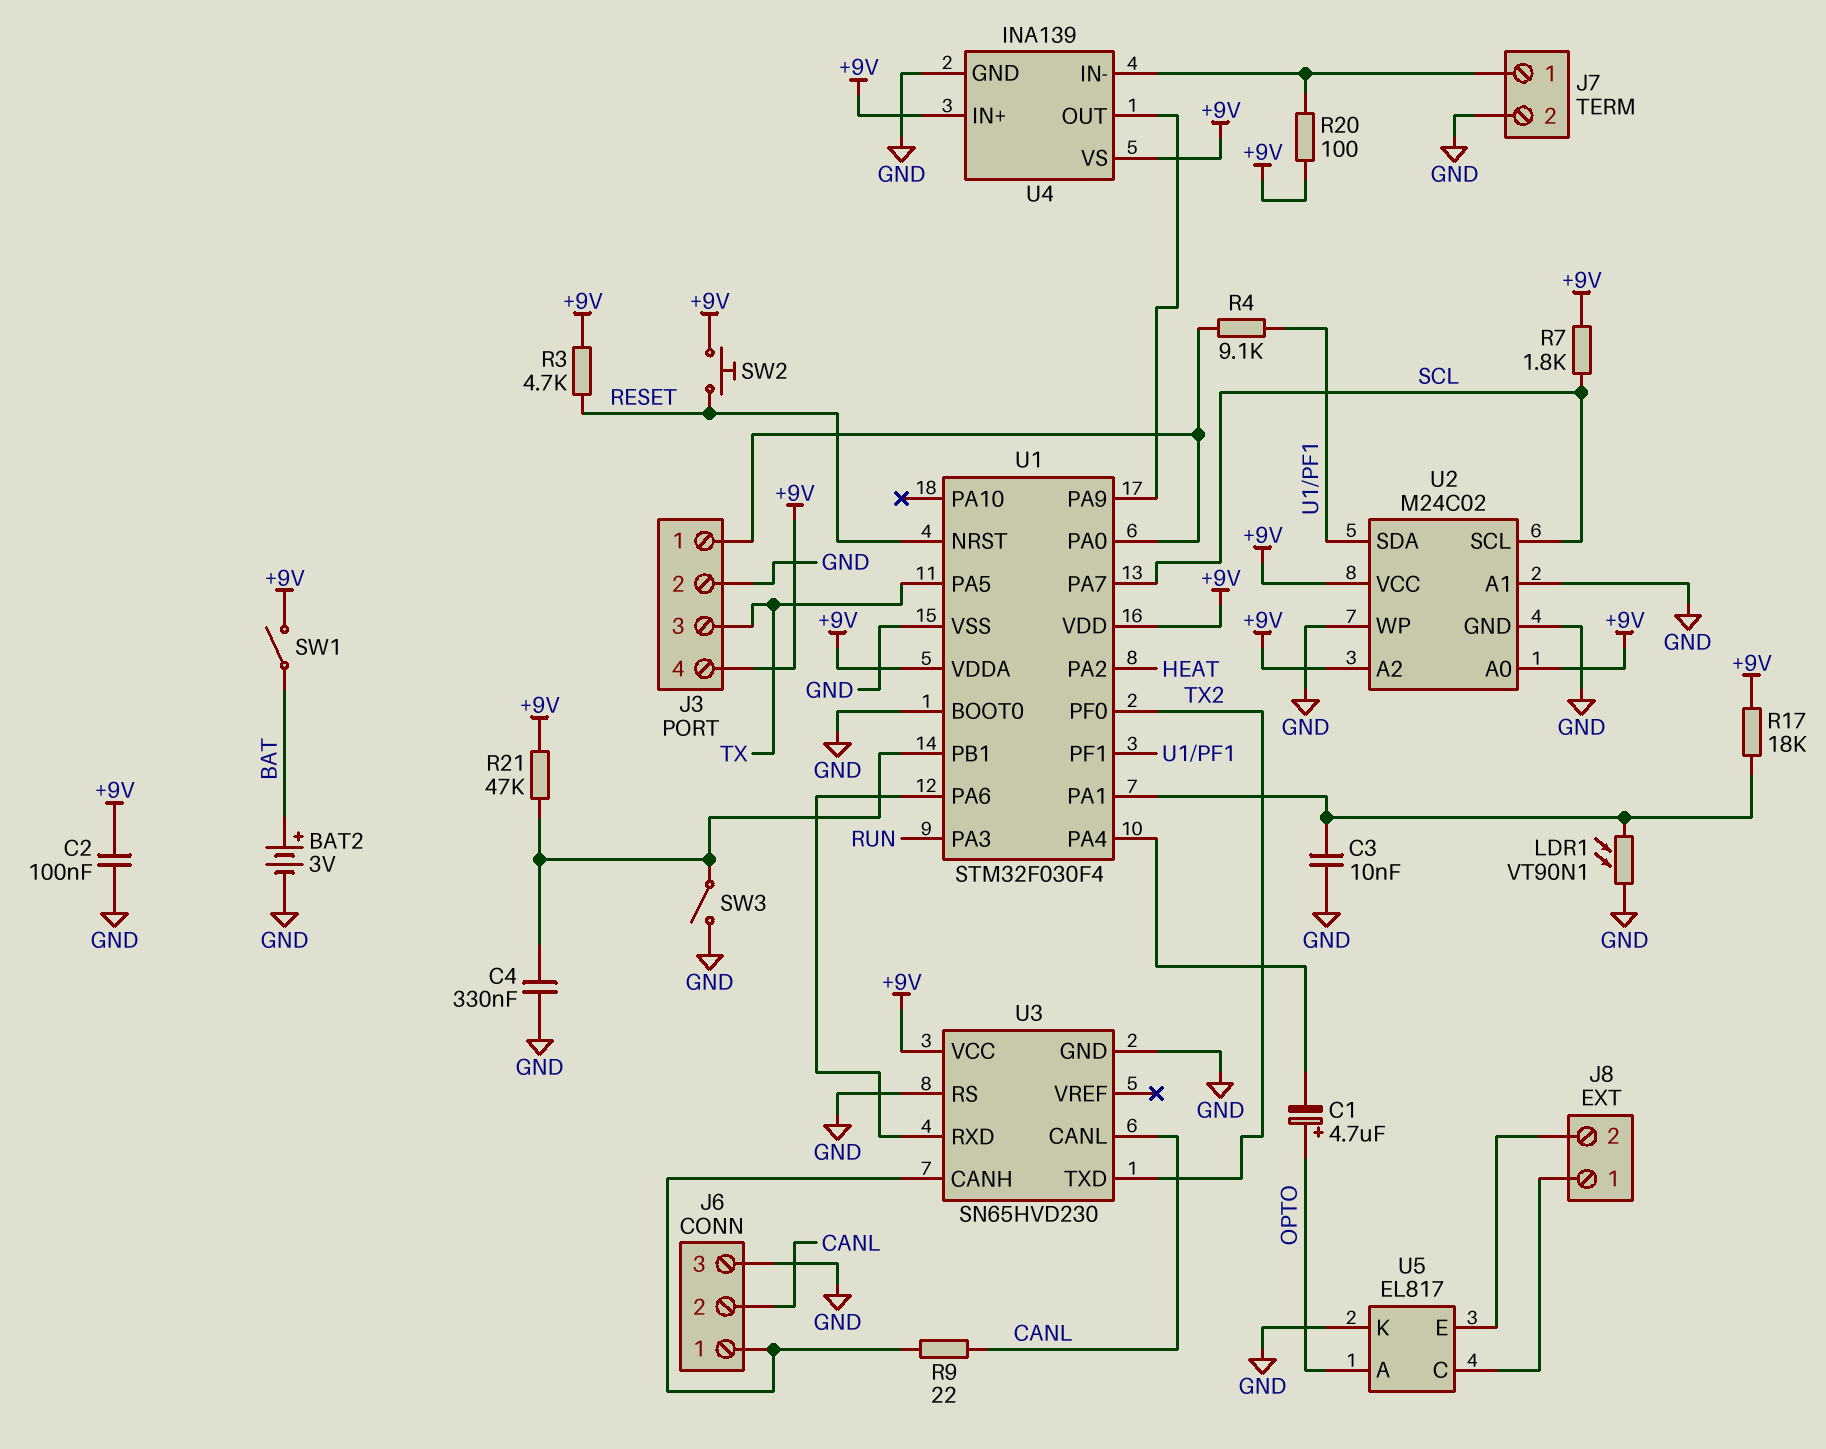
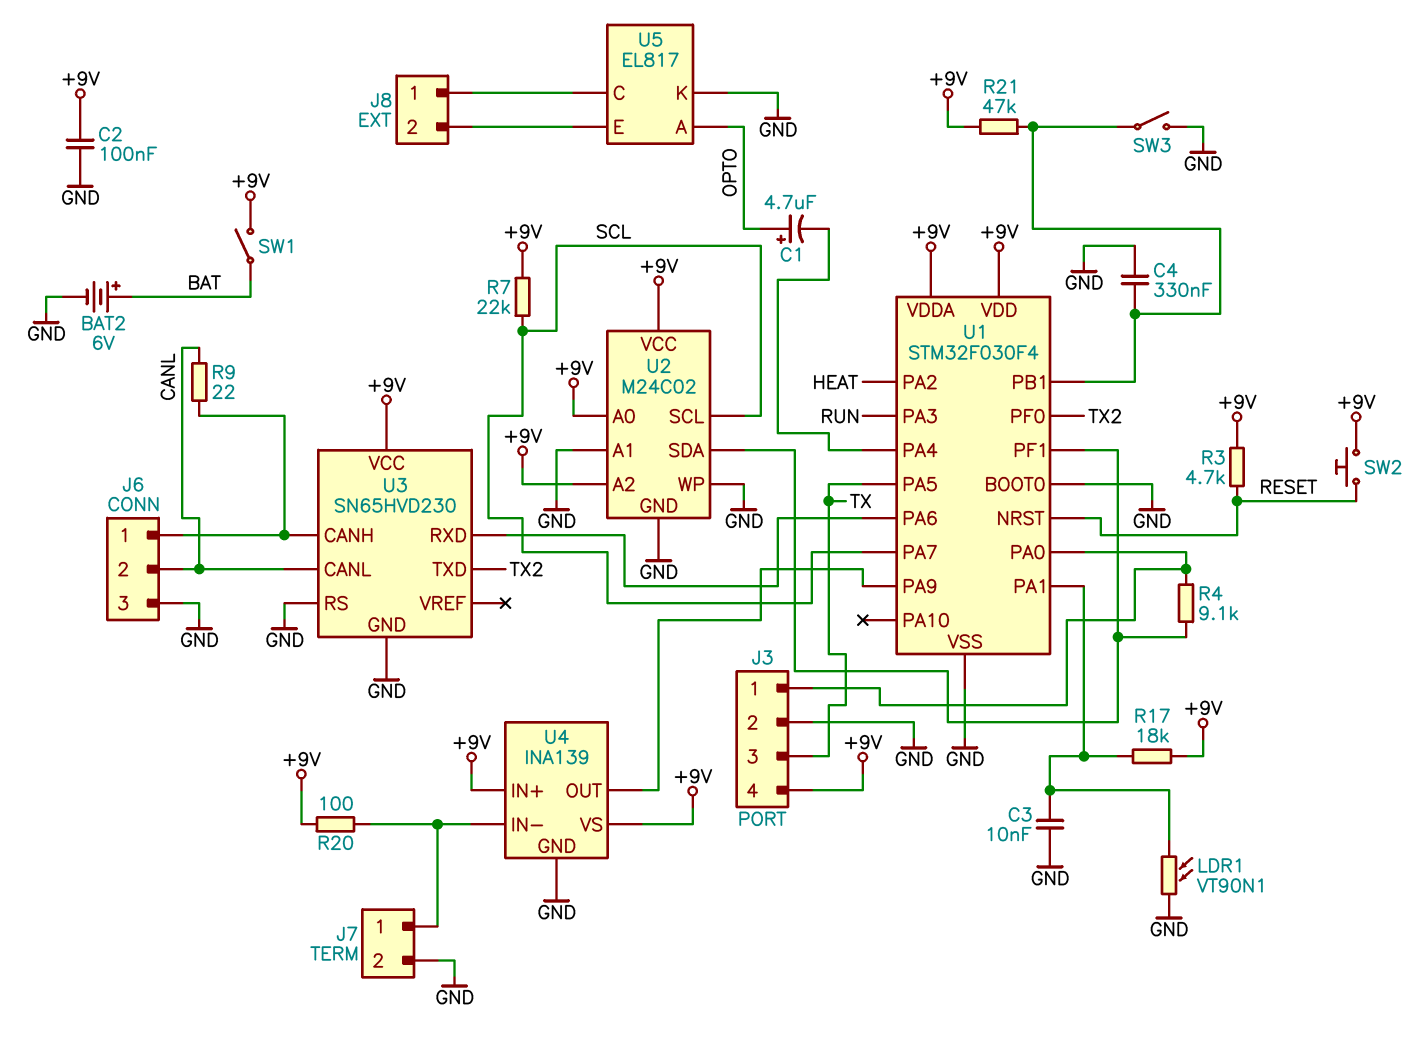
BAT2: 3V (plus BAT, minus GND) -> 6V (plus BAT, minus GND)
R7: 1.8k (+9V, SCL) -> 22k (+9V, SCL)

